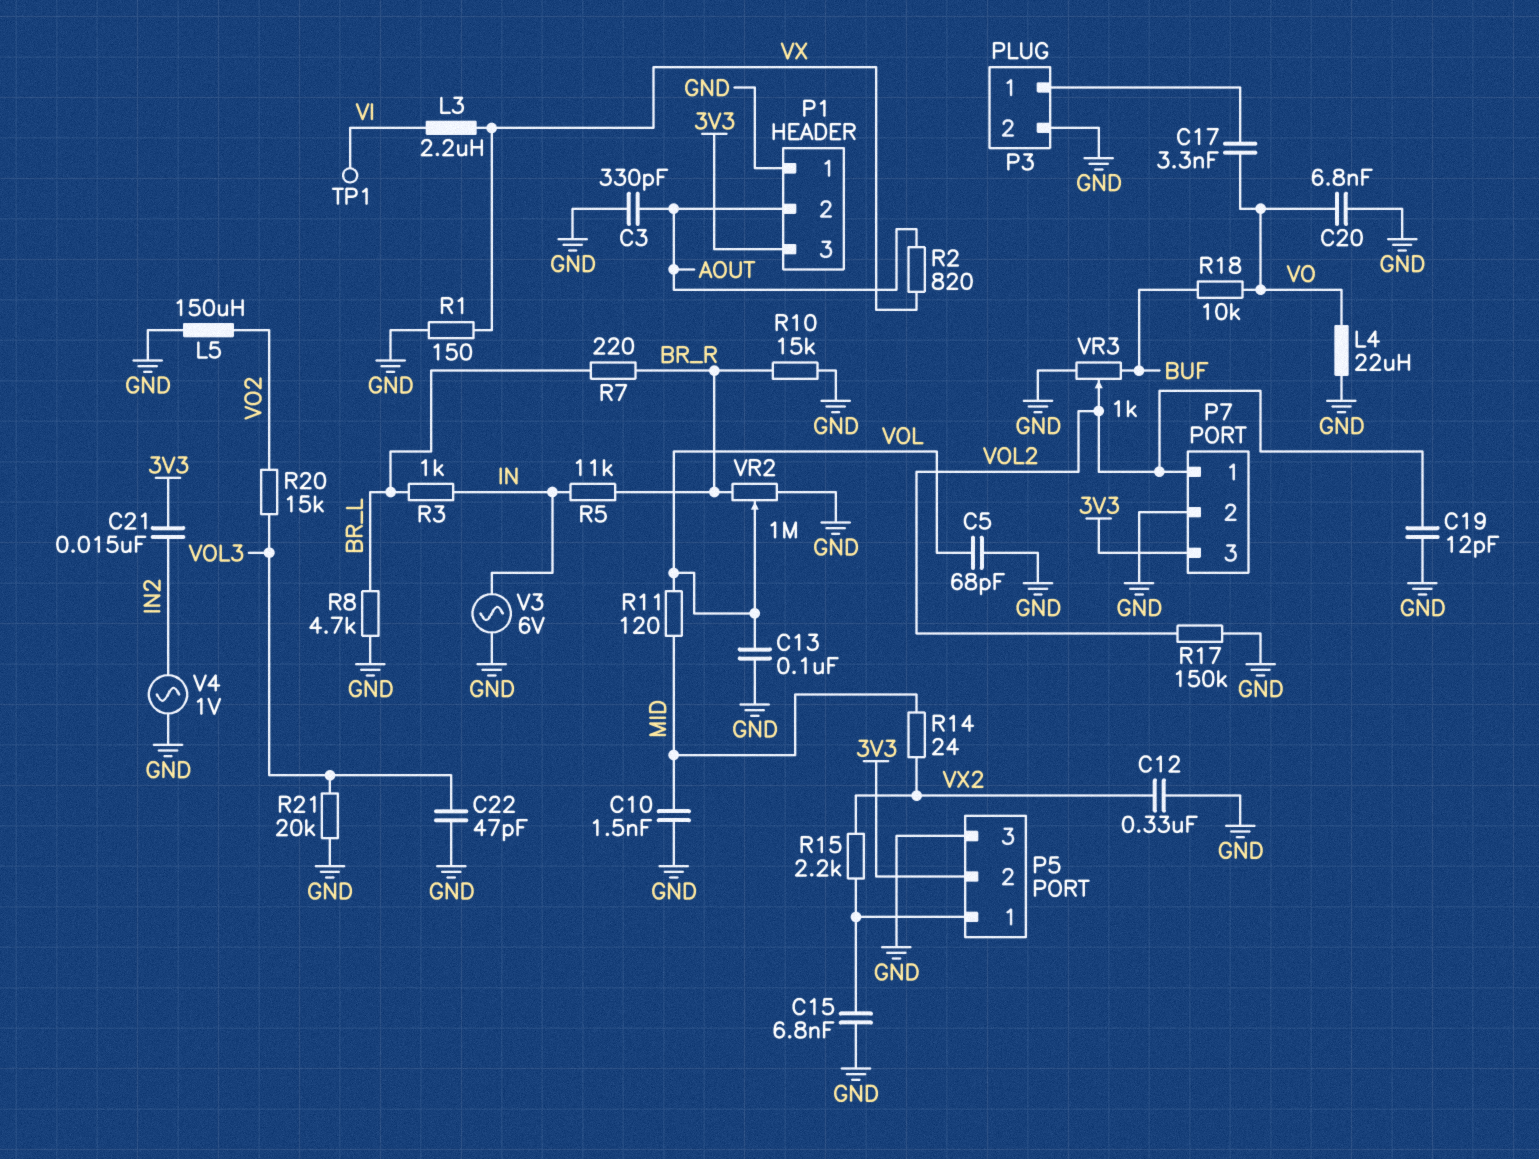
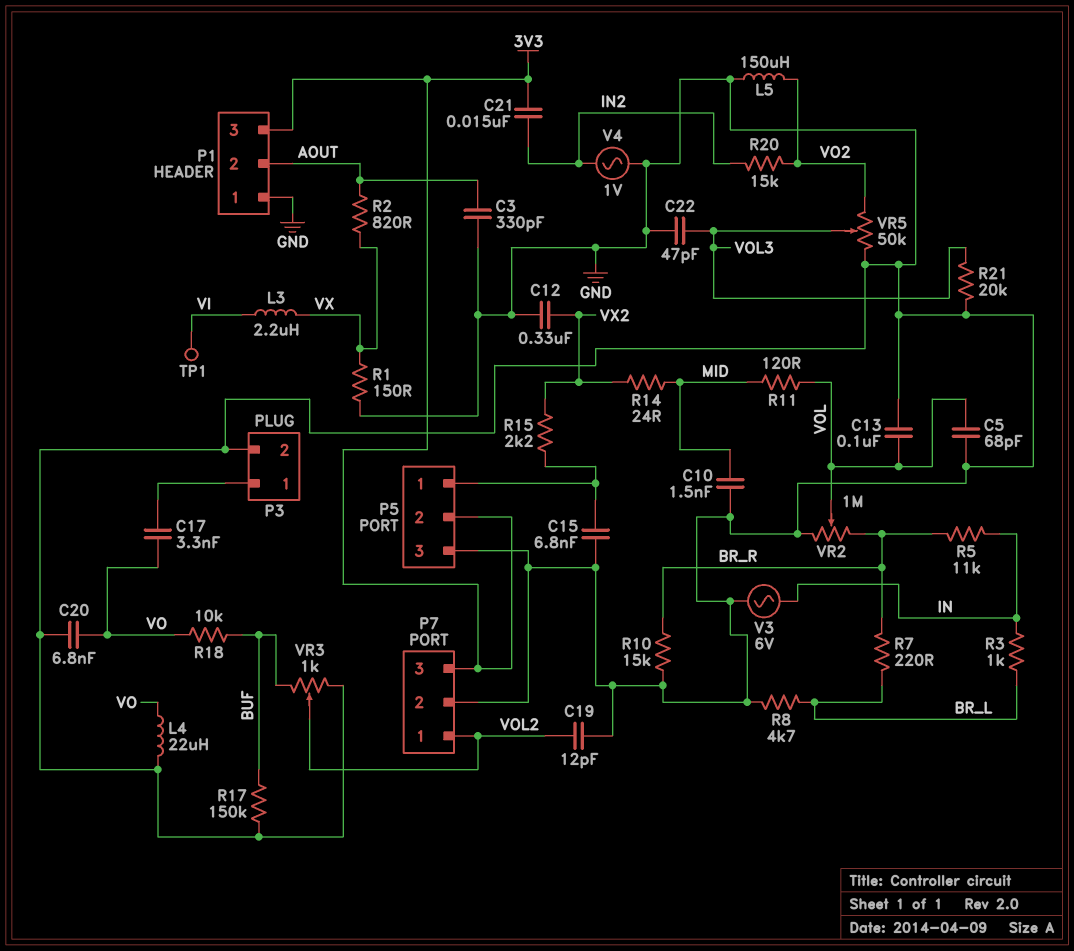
R17: 150k (GND, VOL2) -> 150k (BUF, GND)
R20: 15k (VO2, VOL3) -> 15k (IN2, VO2)
VR5: none -> 50k (GND, VO2, wiper VOL3)

